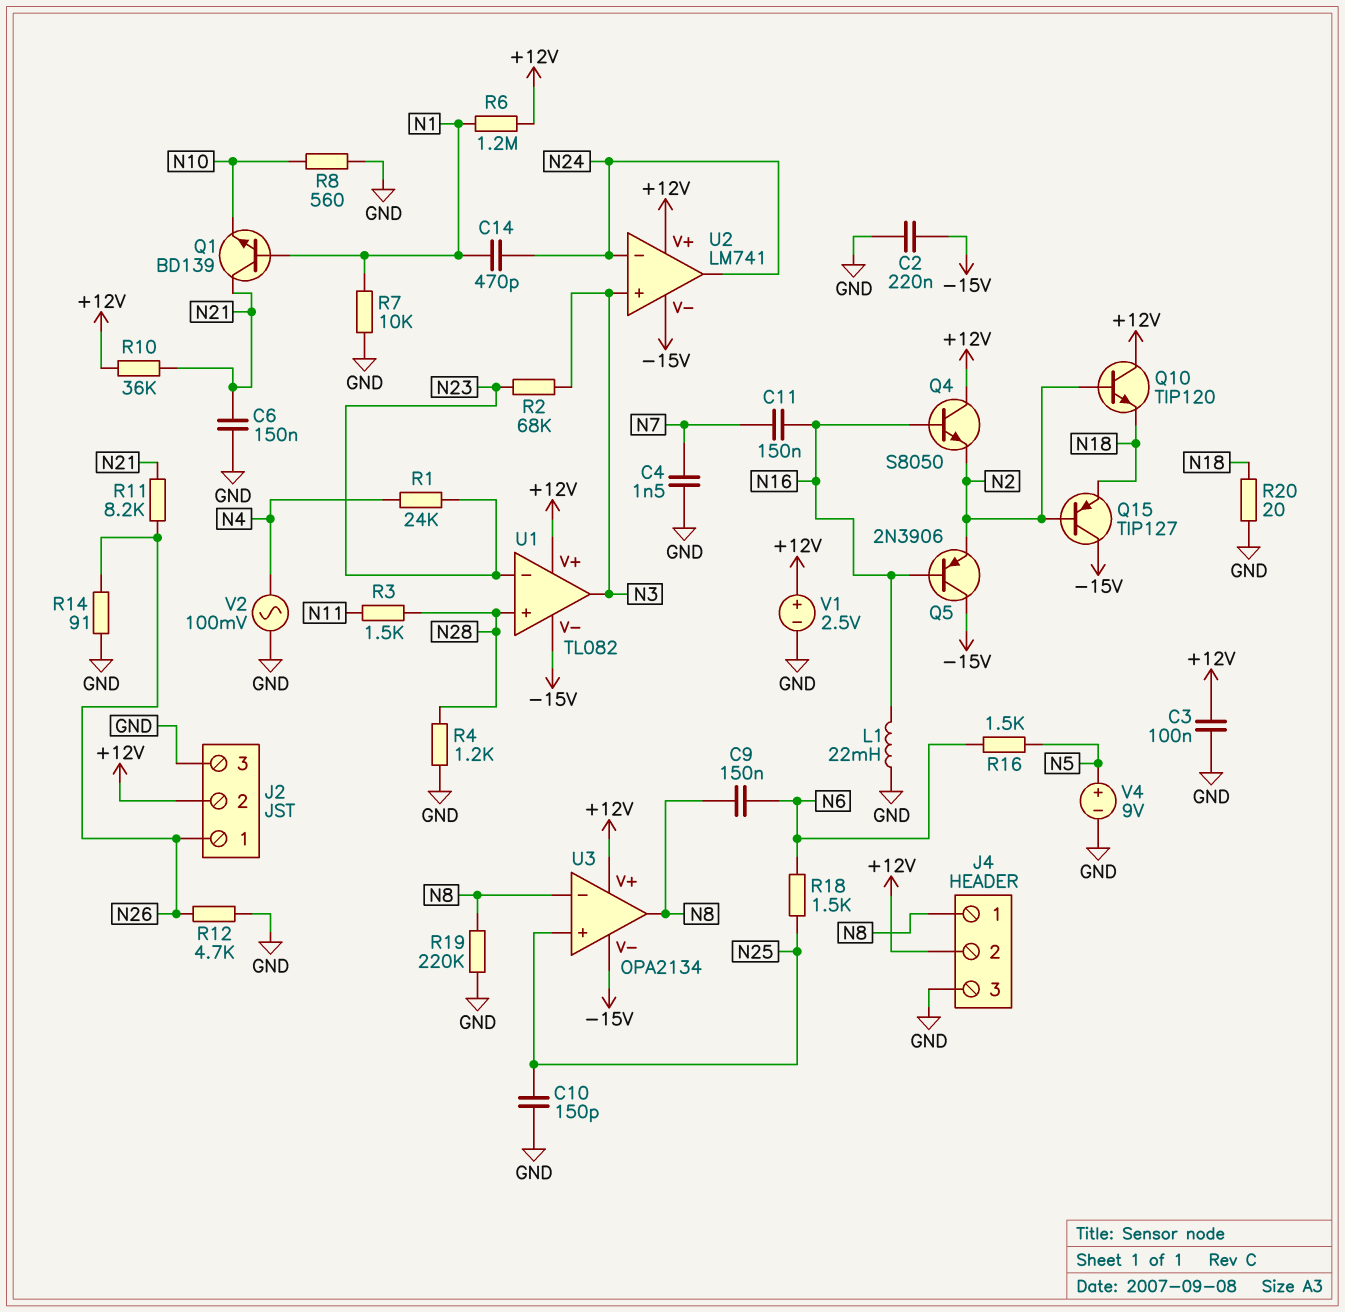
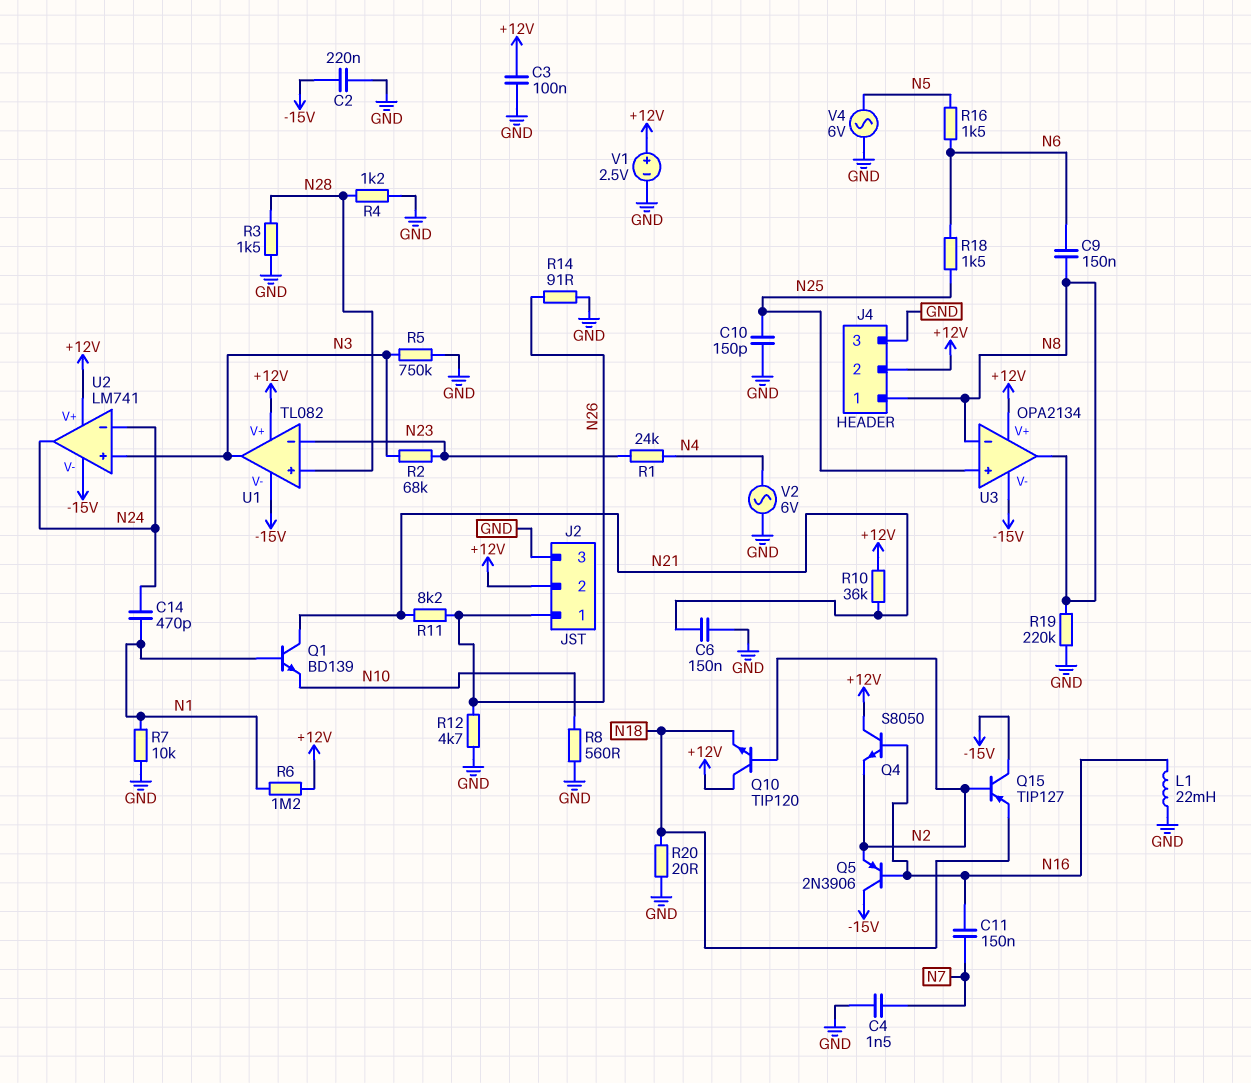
R3: 1.5k (N11, N28) -> 1.5k (GND, N28)
R5: none -> 750k (GND, N3)
V2: AC 100mV (GND, N4) -> AC 6V (GND, N4)
V4: 9V (plus N5, minus GND) -> AC 6V (GND, N5)

